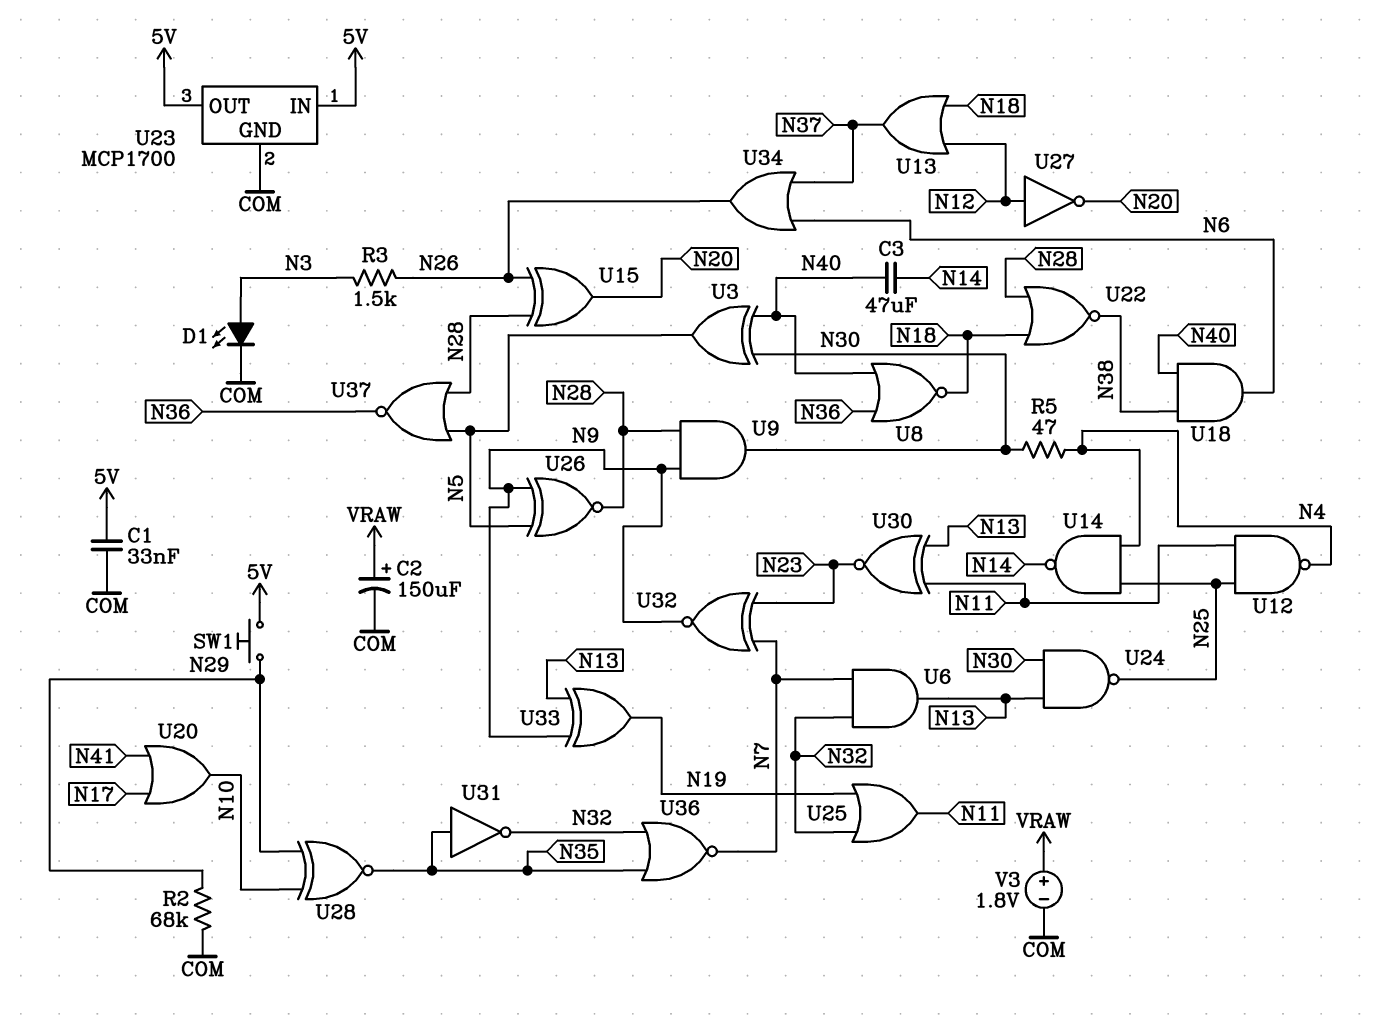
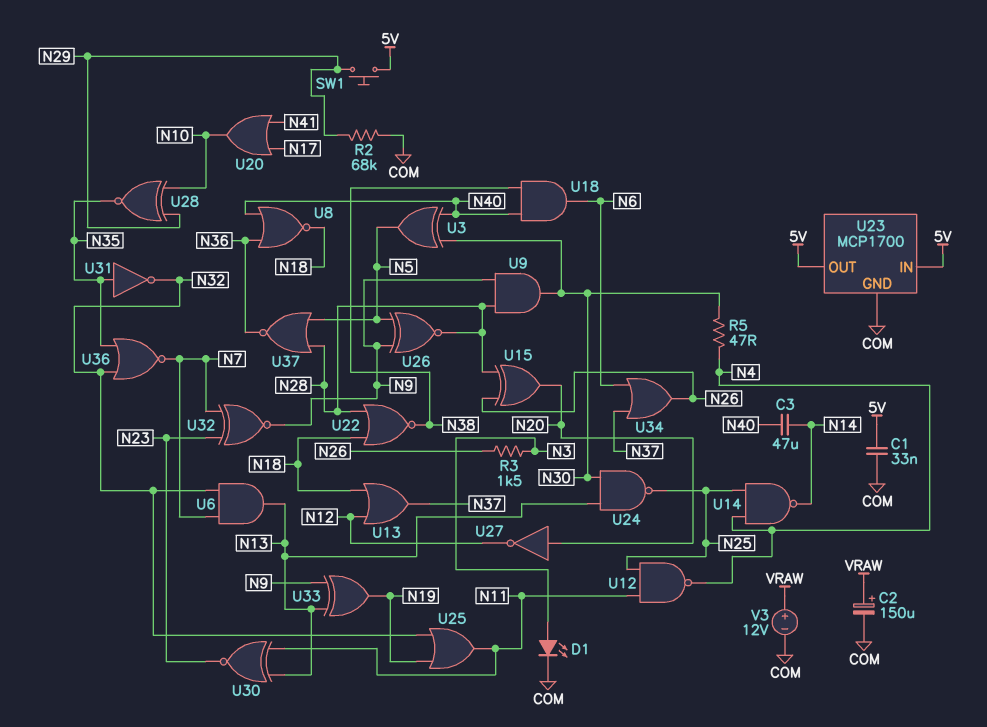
U27: NOT (in N12, out N20) -> NOT (in N20, out N12)
V3: 1.8V (plus VRAW, minus COM) -> 12V (plus VRAW, minus COM)

